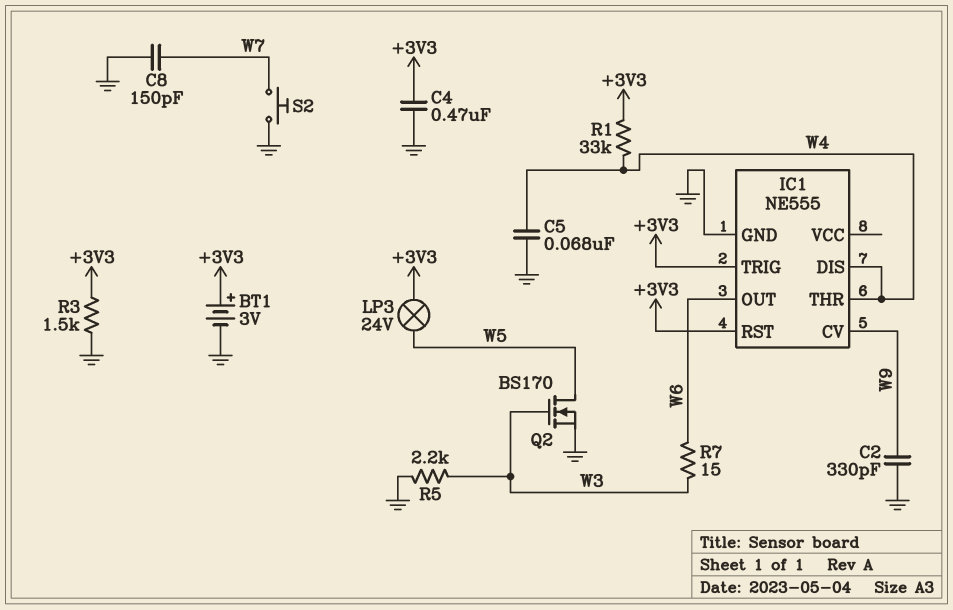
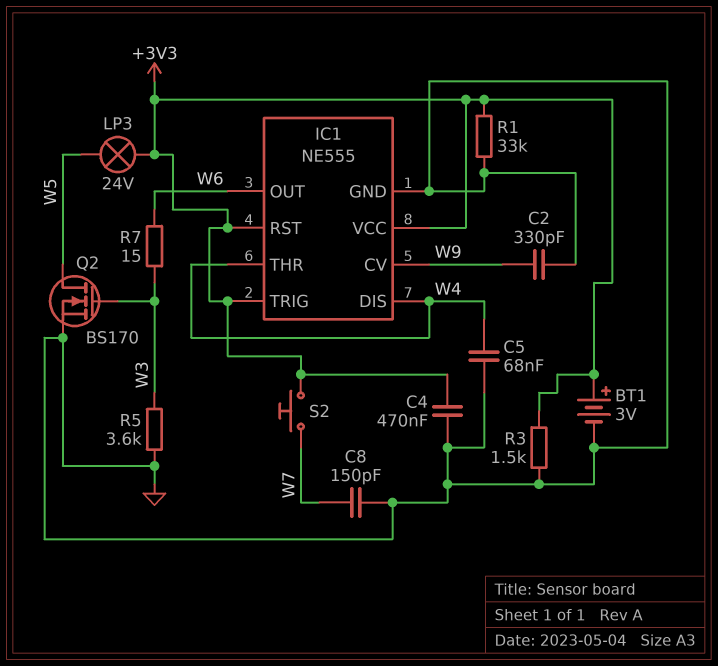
IC1 pin VCC: none -> +3V3
R1: 33k (+3V3, W4) -> 33k (+3V3, GND)
R5: 2.2k (GND, W3) -> 3.6k (GND, W3)
S2: button (GND, W7) -> button (+3V3, W7)

